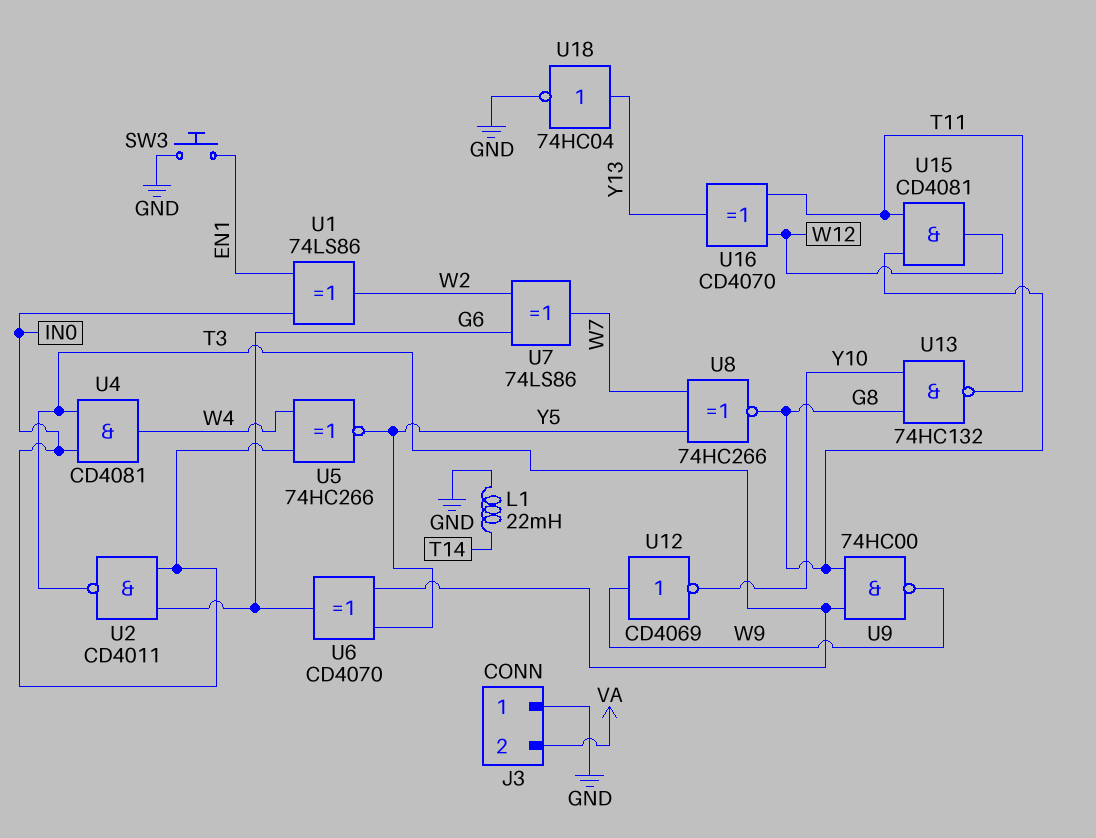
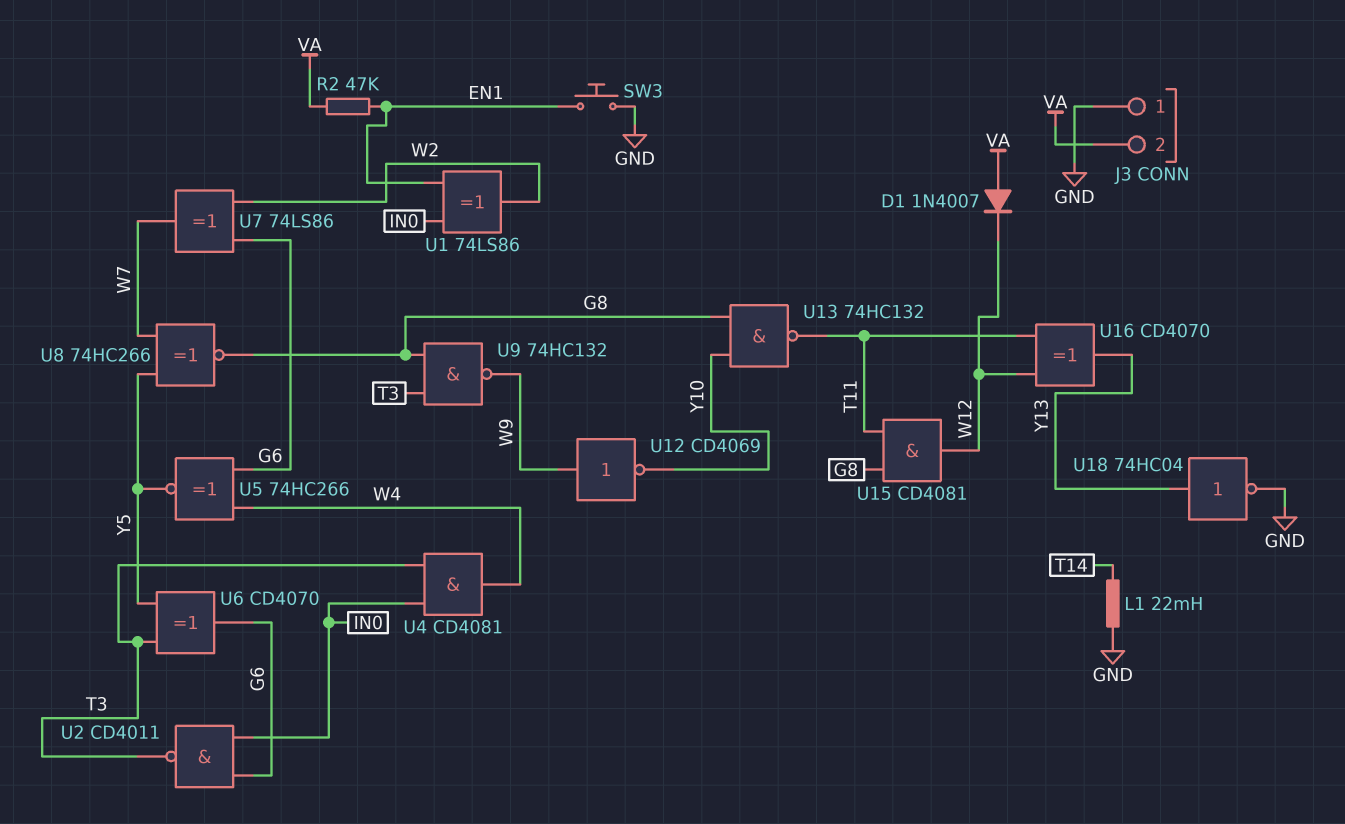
D1: none -> diode 1N4007 (A VA, K W12)
R2: none -> 47k (EN1, VA)
U5: XNOR 74HC266 (in IN0, in W4, out Y5) -> XNOR 74HC266 (in G6, in W4, out Y5)
U9: NAND 74HC00 (in G8, in T3, out W9) -> NAND 74HC132 (in G8, in T3, out W9)

